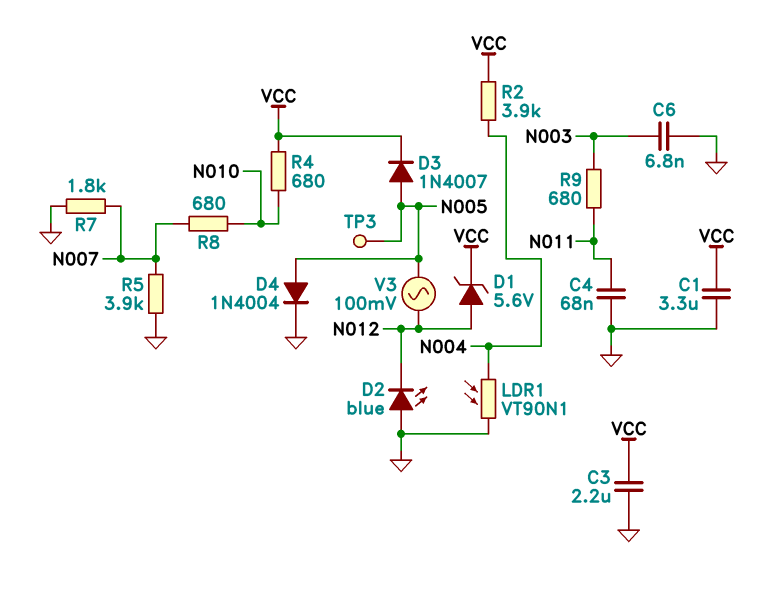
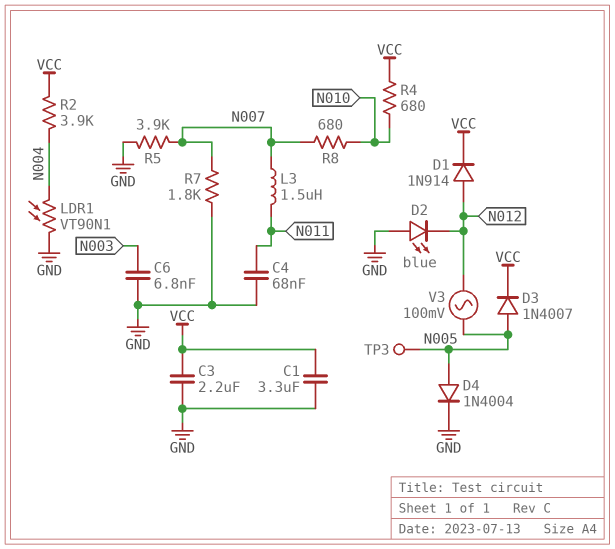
D1: zener 5.6V (A N012, K VCC) -> diode 1N914 (A N012, K VCC)
L3: none -> 1.5uH (N007, N011)
R9: 680 (N003, N011) -> none

